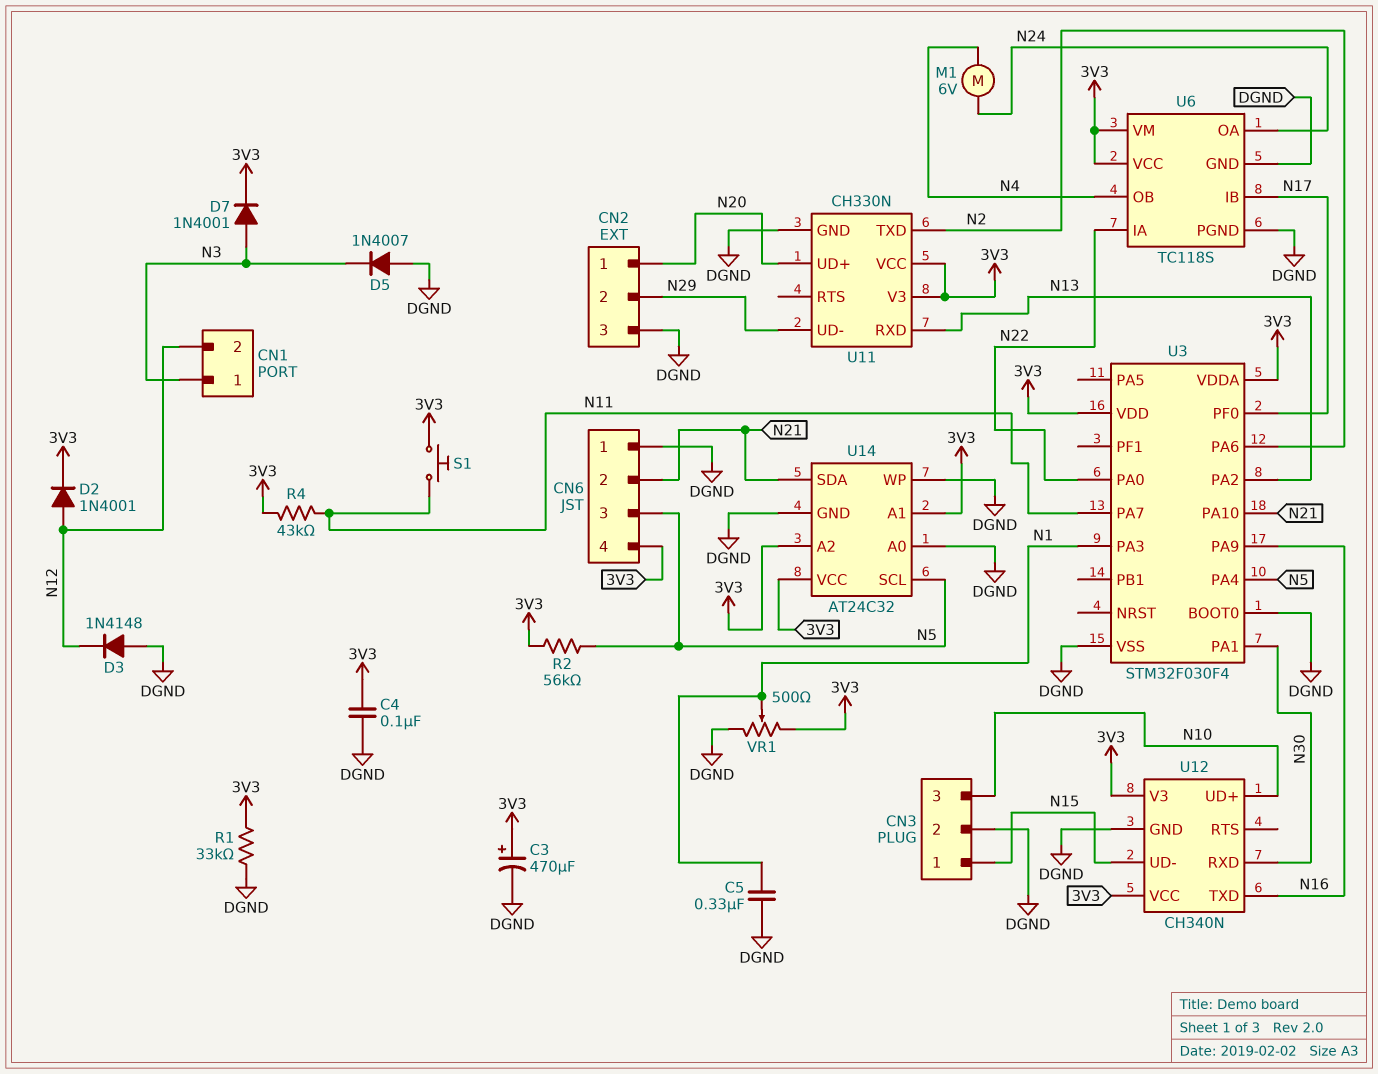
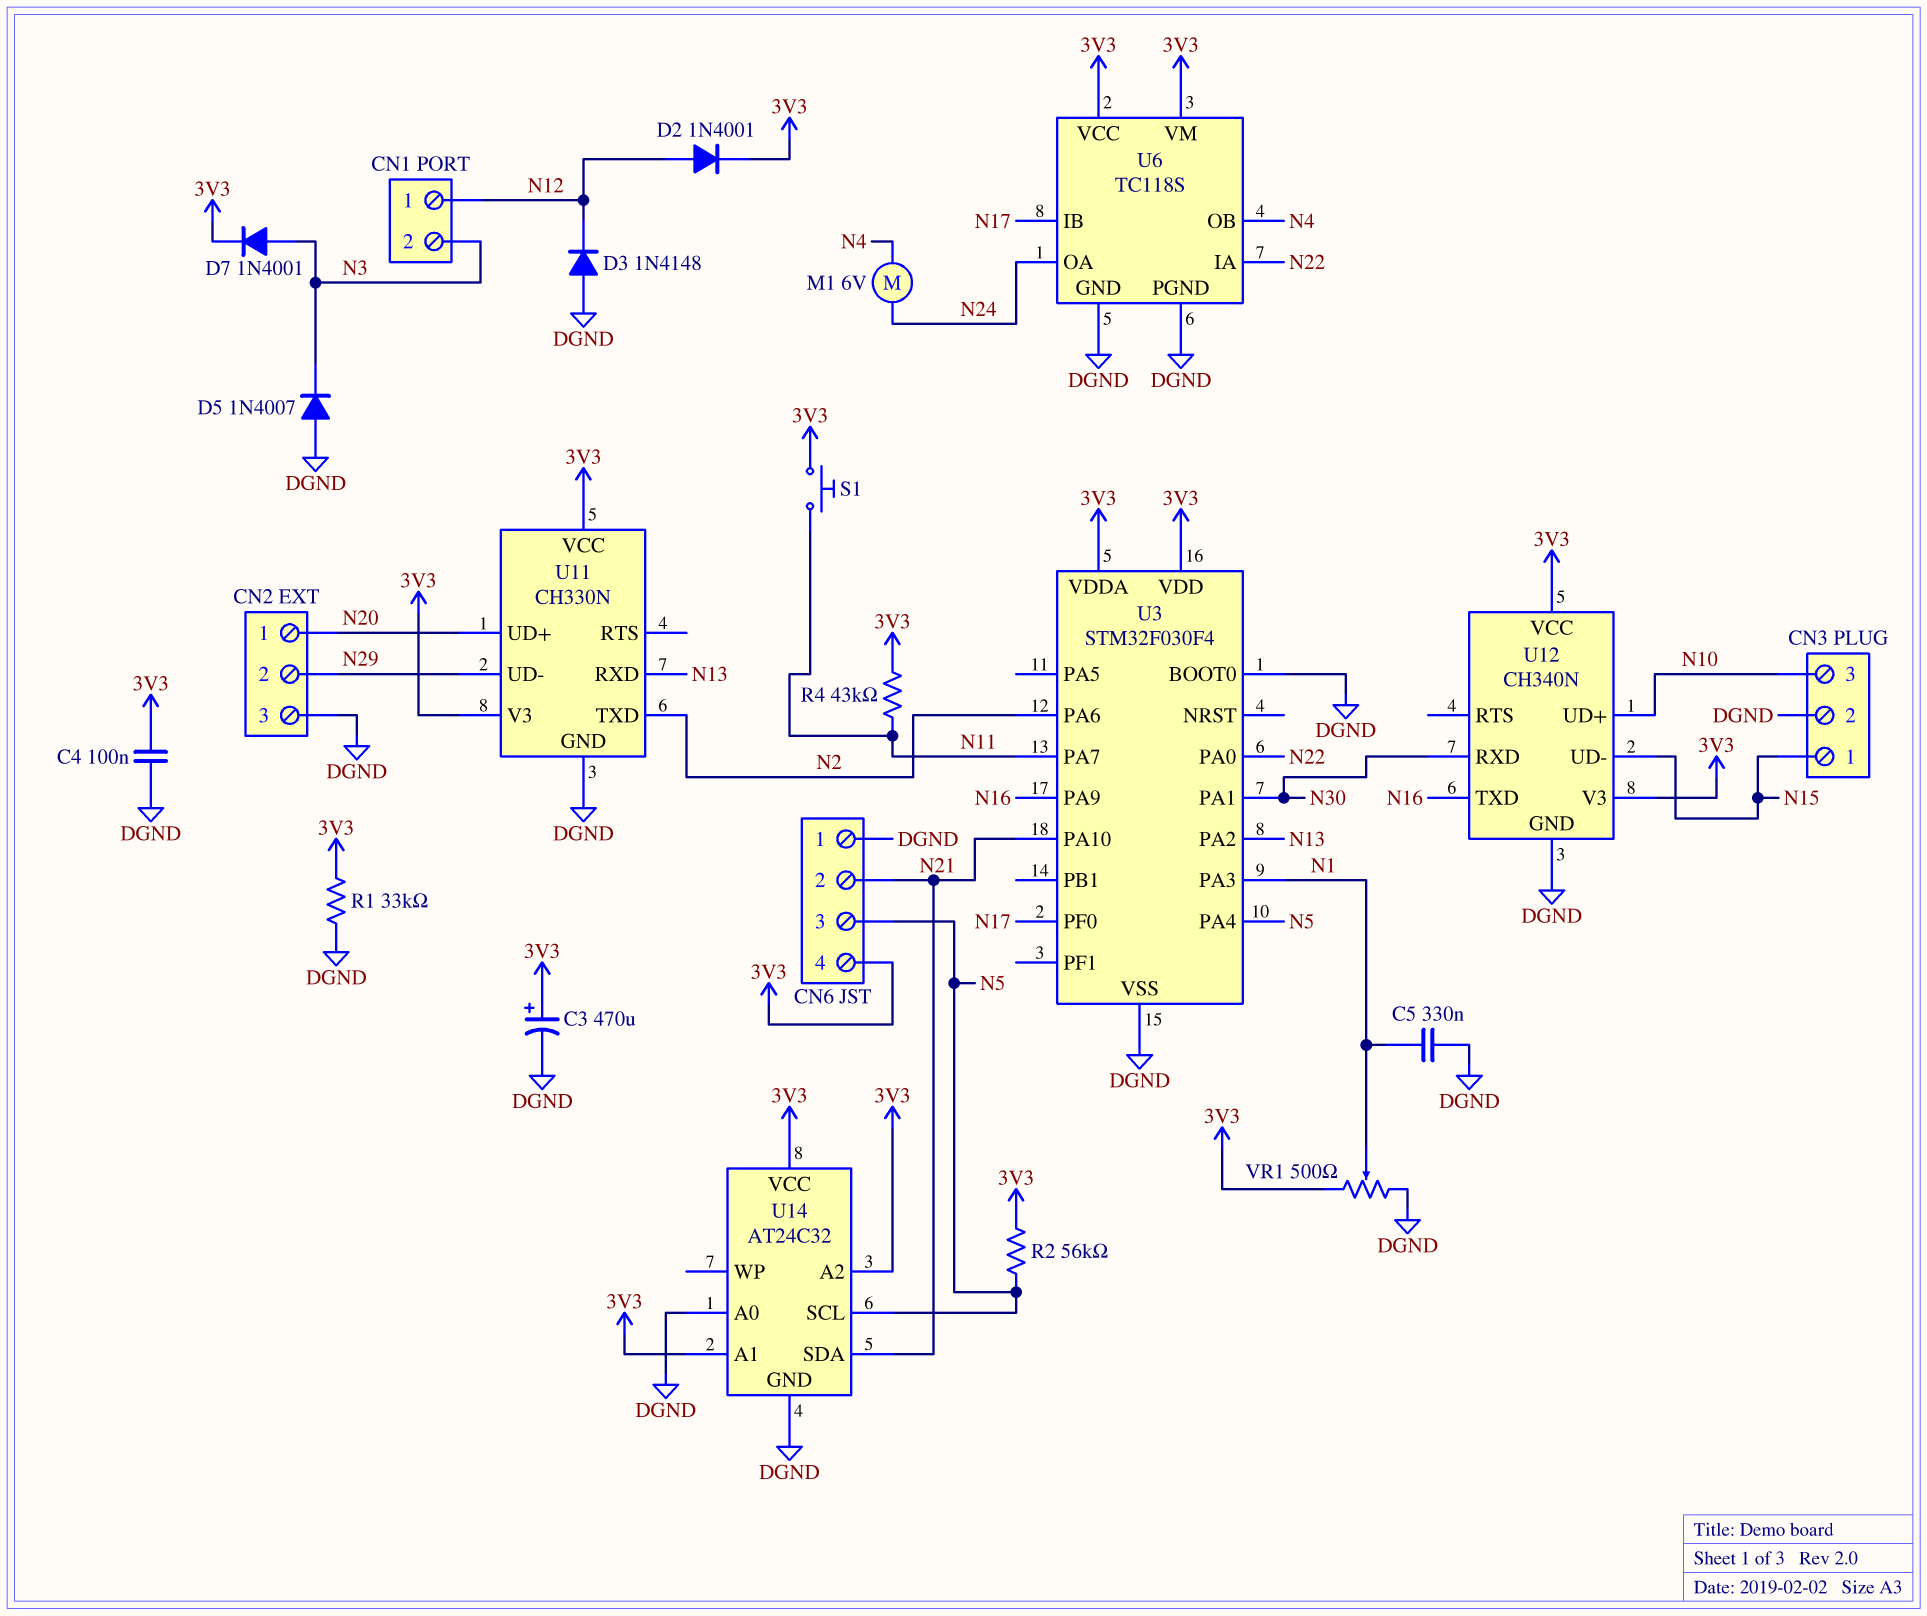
CN1 pin 1: N3 -> N12
CN1 pin 2: N12 -> N3
U14 pin WP: DGND -> none

